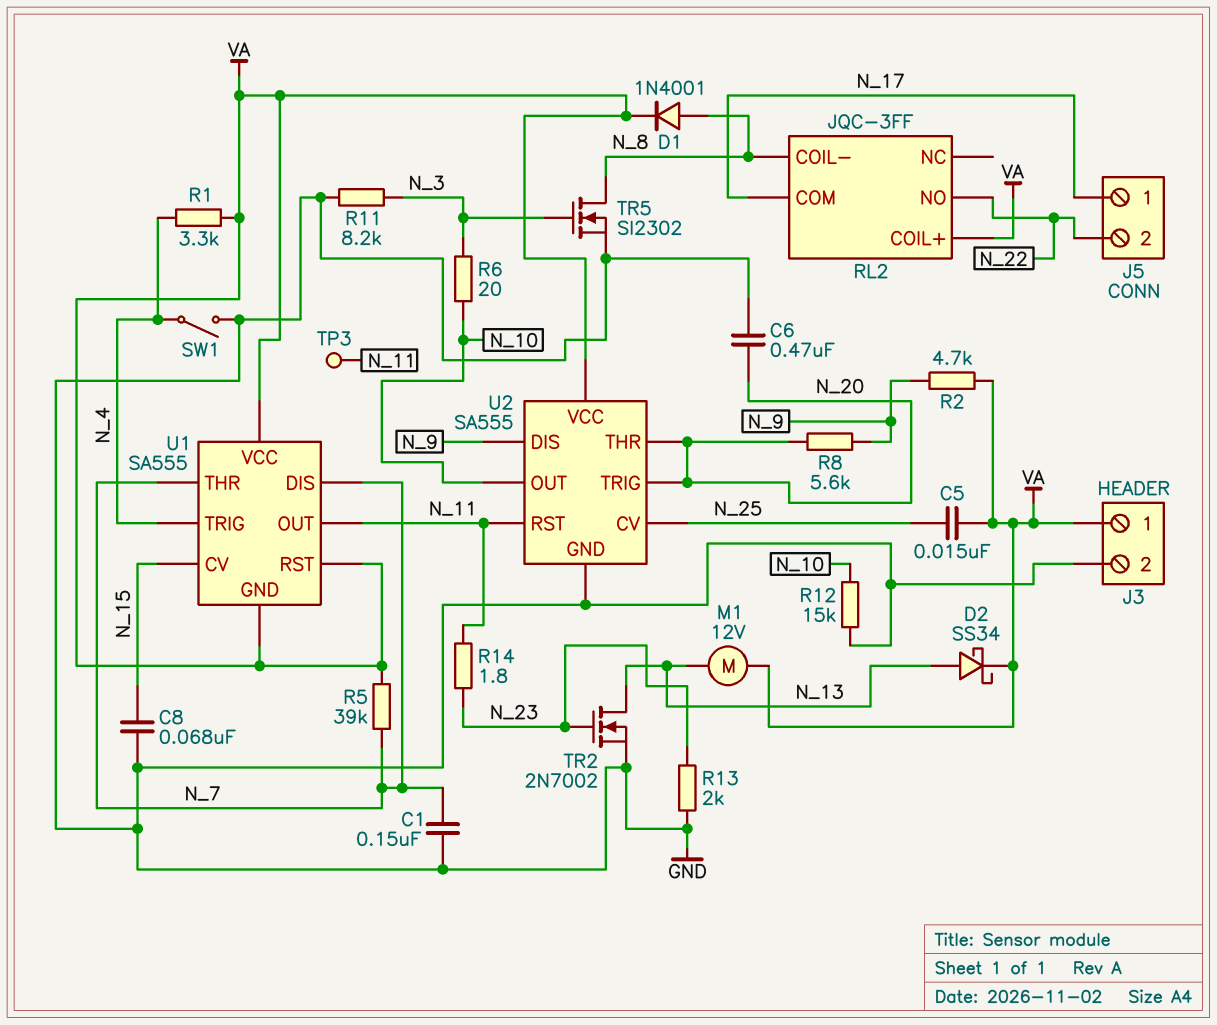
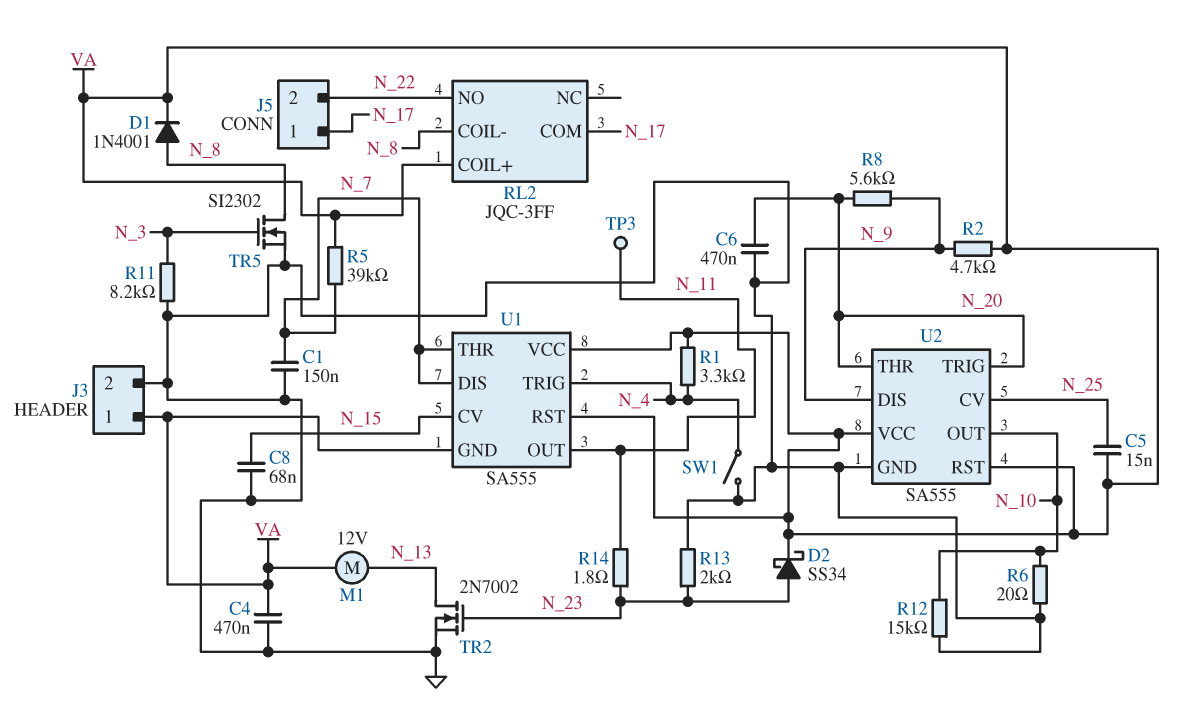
C4: none -> 470nF (GND, VA)
D2: schottky SS34 (A N_13, K VA) -> schottky SS34 (A N_23, K VA)
R6: 20 (N_3, N_10) -> 20 (GND, N_10)
U2 pin RST: N_11 -> VA

